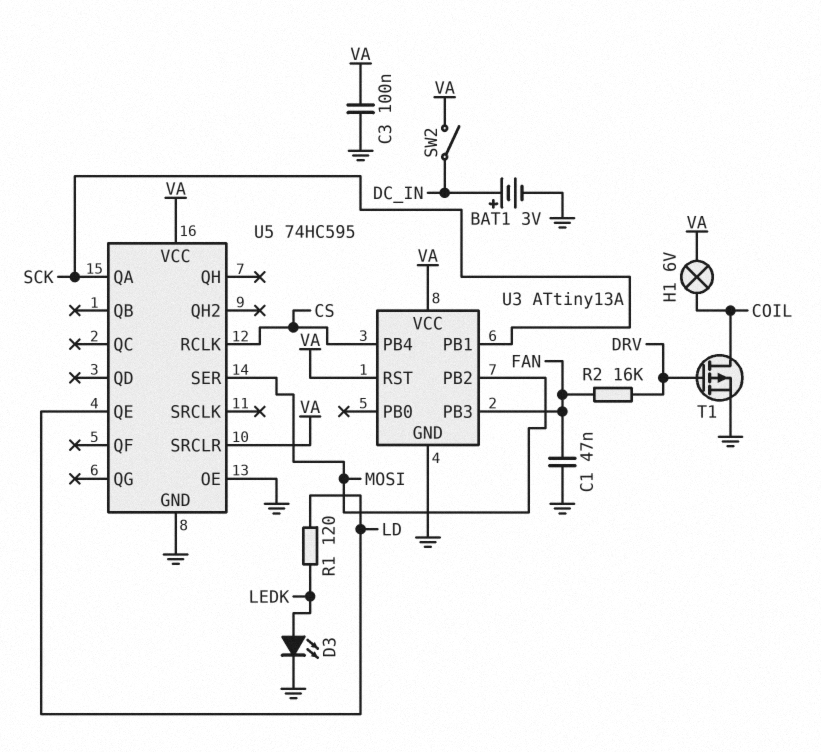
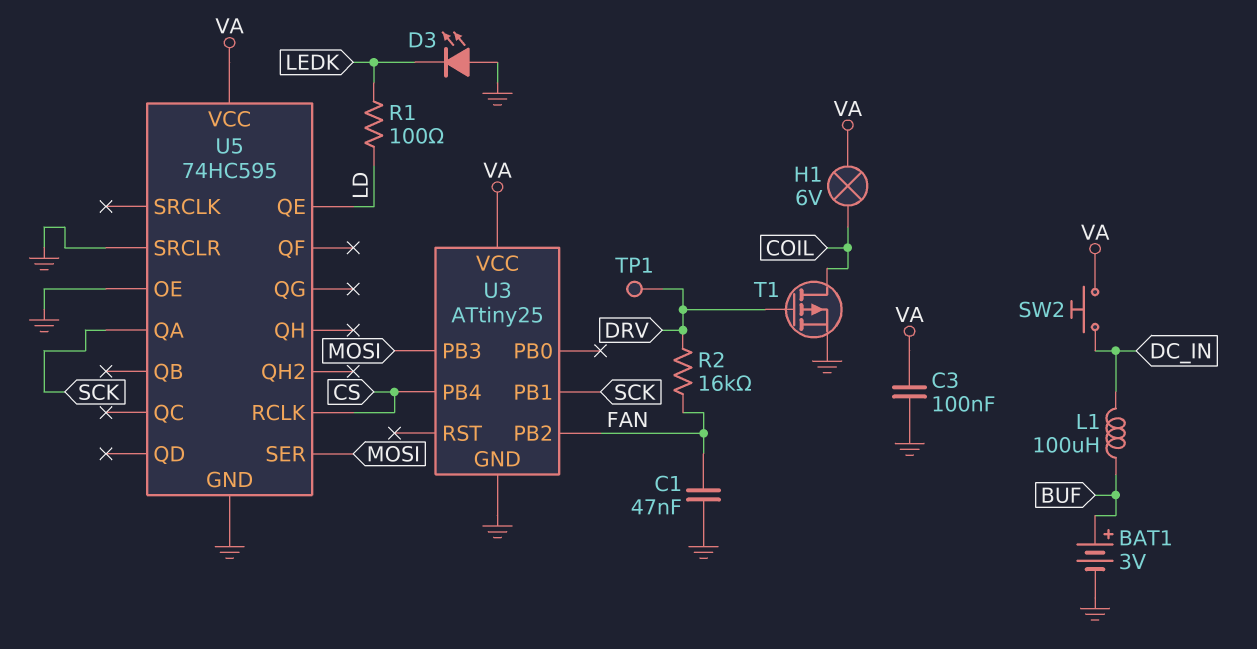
BAT1: 3V (plus DC_IN, minus GND) -> 3V (plus BUF, minus GND)
D3: LED (A LEDK, K GND) -> LED (A GND, K LEDK)
L1: none -> 100uH (BUF, DC_IN)
R1: 120 (LD, LEDK) -> 100 (LD, LEDK)
SW2: switch (DC_IN, VA) -> button (DC_IN, VA)
TP1: none -> test point (DRV)
U3: ATtiny13A -> ATtiny25
U3 pin PB2: MOSI -> FAN
U3 pin PB3: FAN -> MOSI
U3 pin RST: VA -> none
U5 pin SRCLR: VA -> GND

